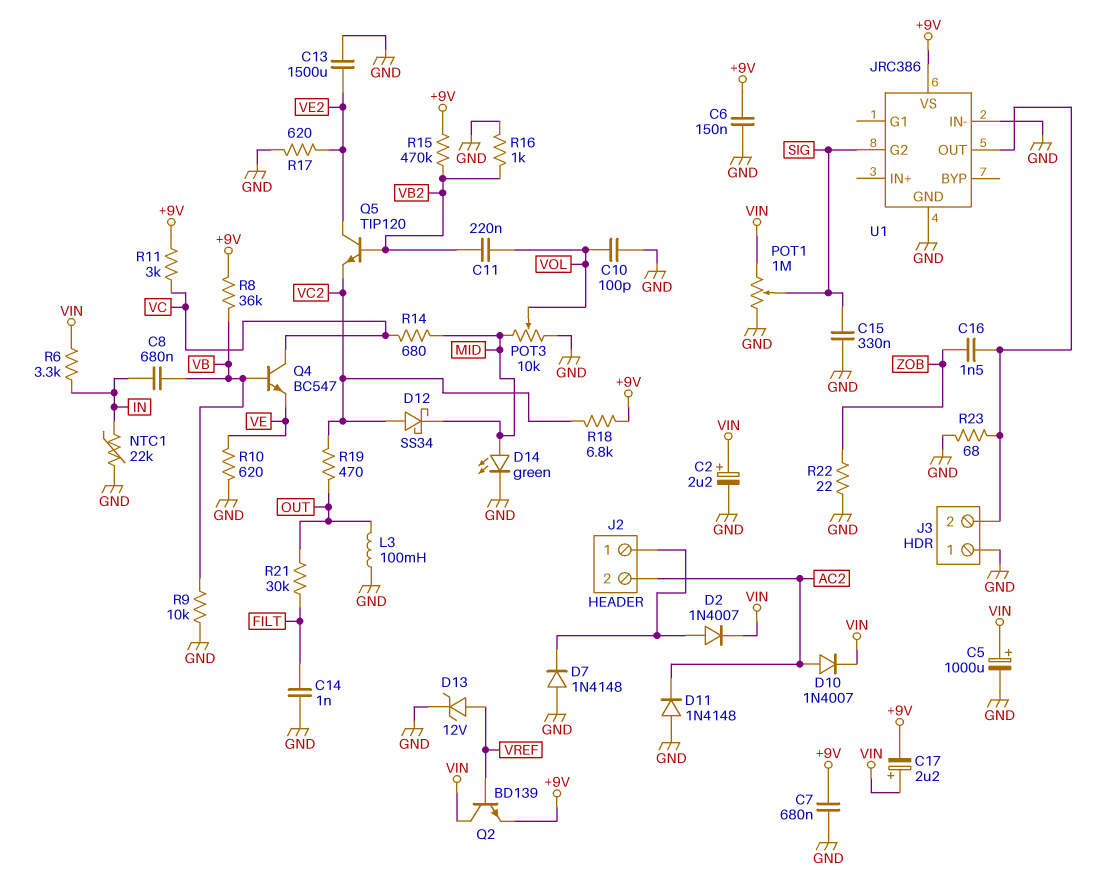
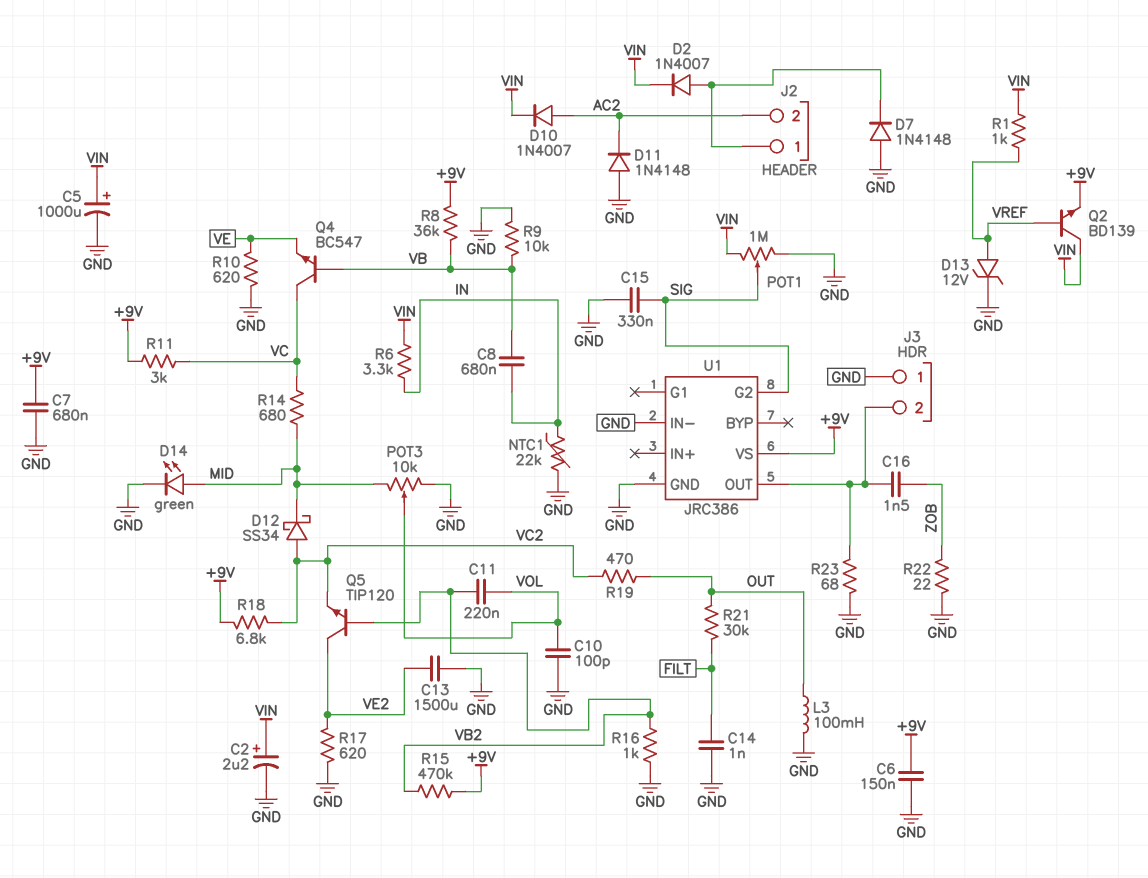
C17: 2.2uF (plus VIN, minus +9V) -> none
R1: none -> 1k (VIN, VREF)

